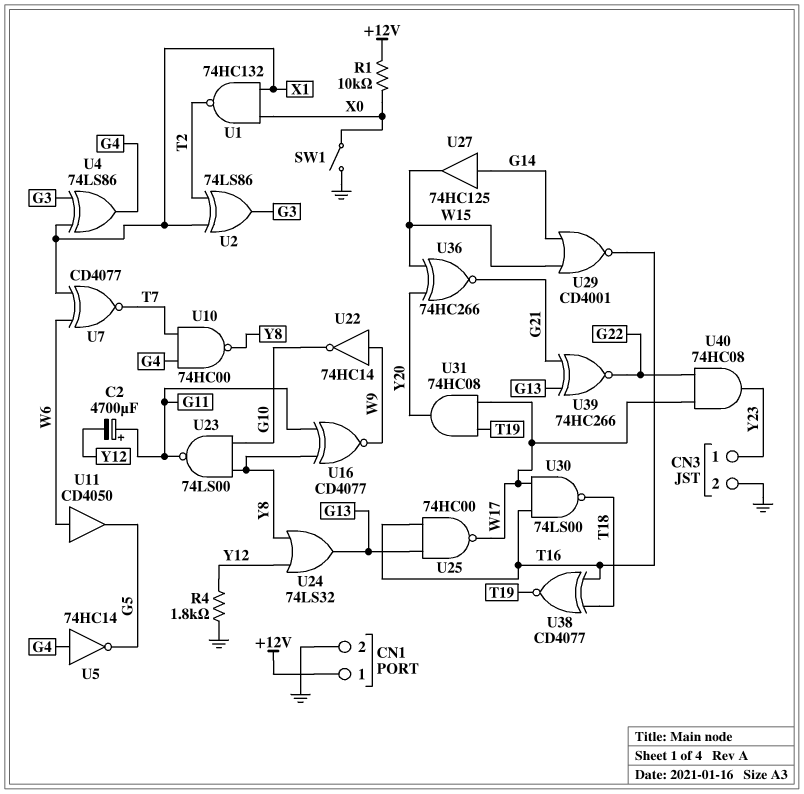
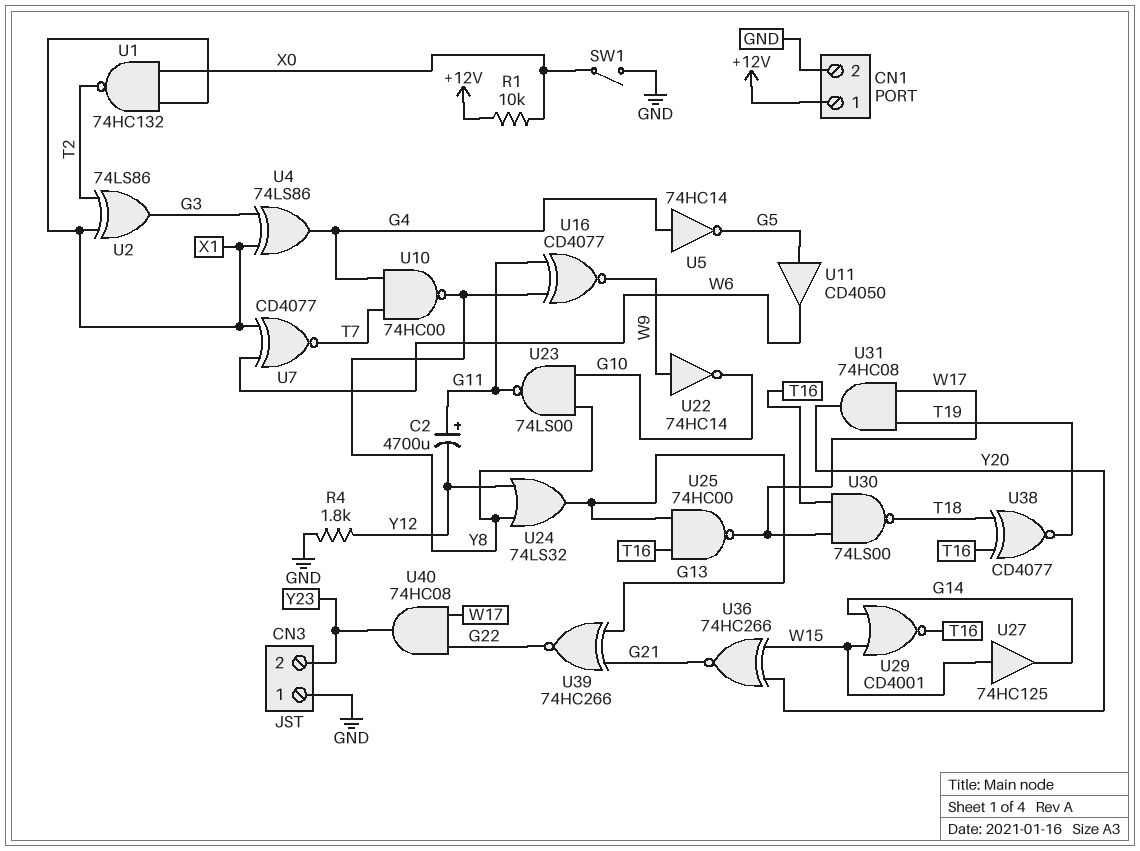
CN3 pin 1: Y23 -> GND
CN3 pin 2: GND -> Y23
U11: buffer CD4050 (in W6, out G5) -> buffer CD4050 (in G5, out W6)
U27: buffer 74HC125 (in G14, out W15) -> buffer 74HC125 (in W15, out G14)

